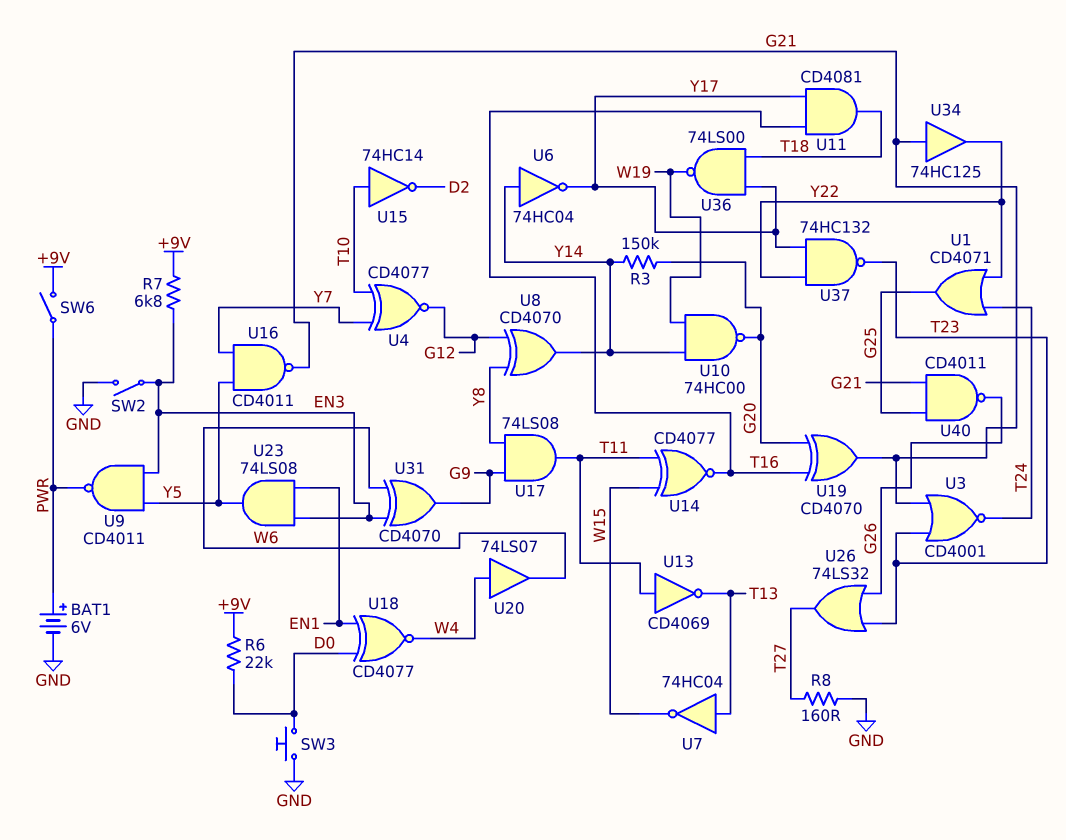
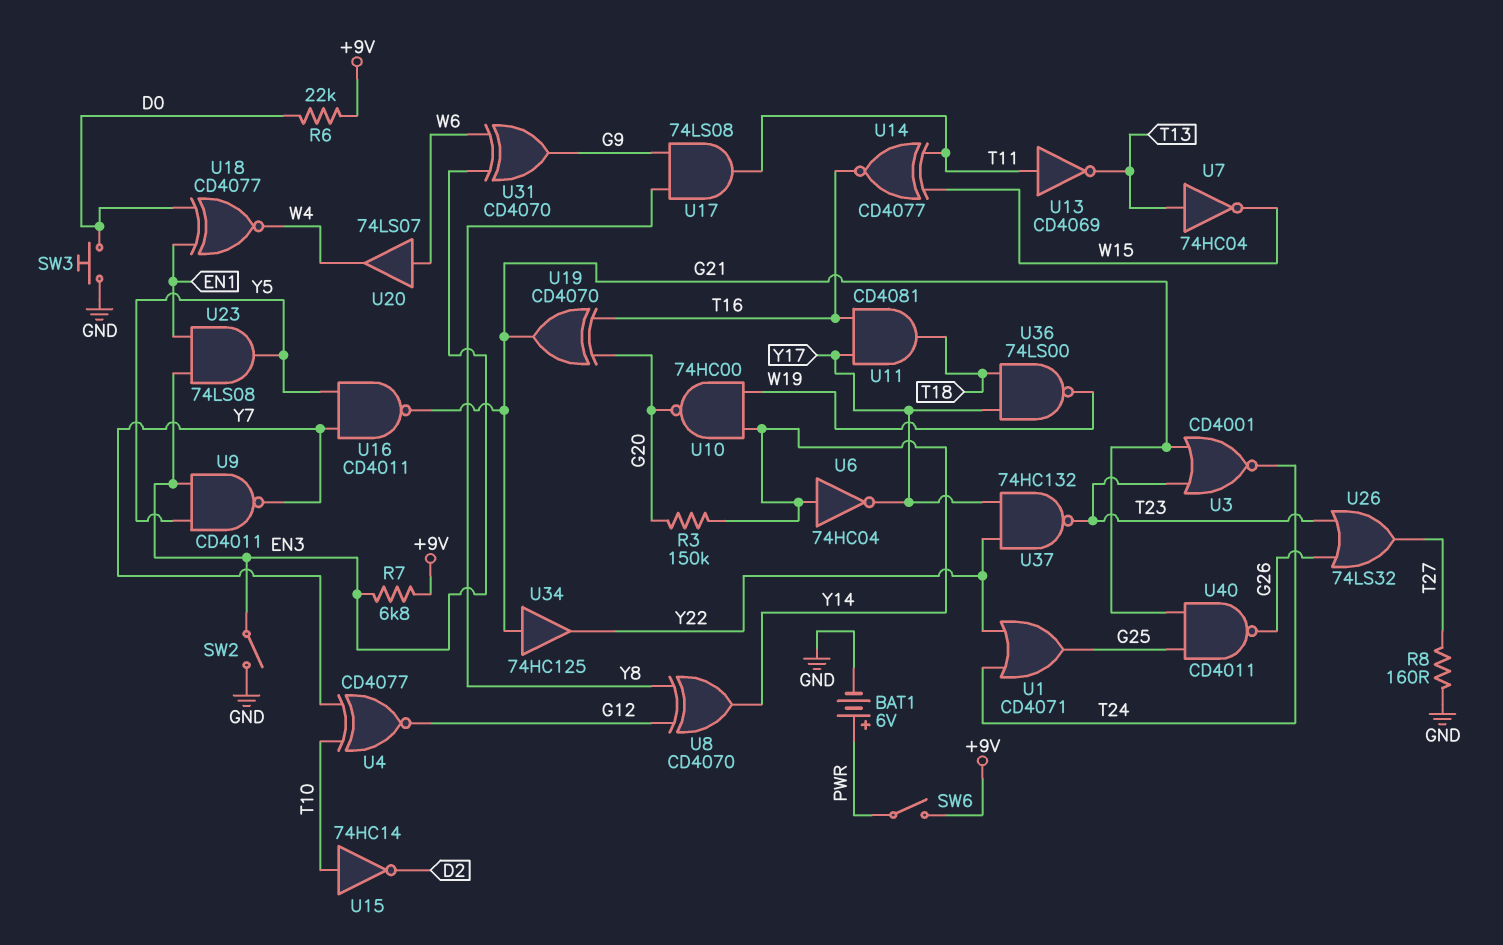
U9: NAND CD4011 (in EN3, in Y5, out PWR) -> NAND CD4011 (in EN3, in Y5, out Y7)
U20: buffer 74LS07 (in W4, out W6) -> buffer 74LS07 (in W6, out W4)

